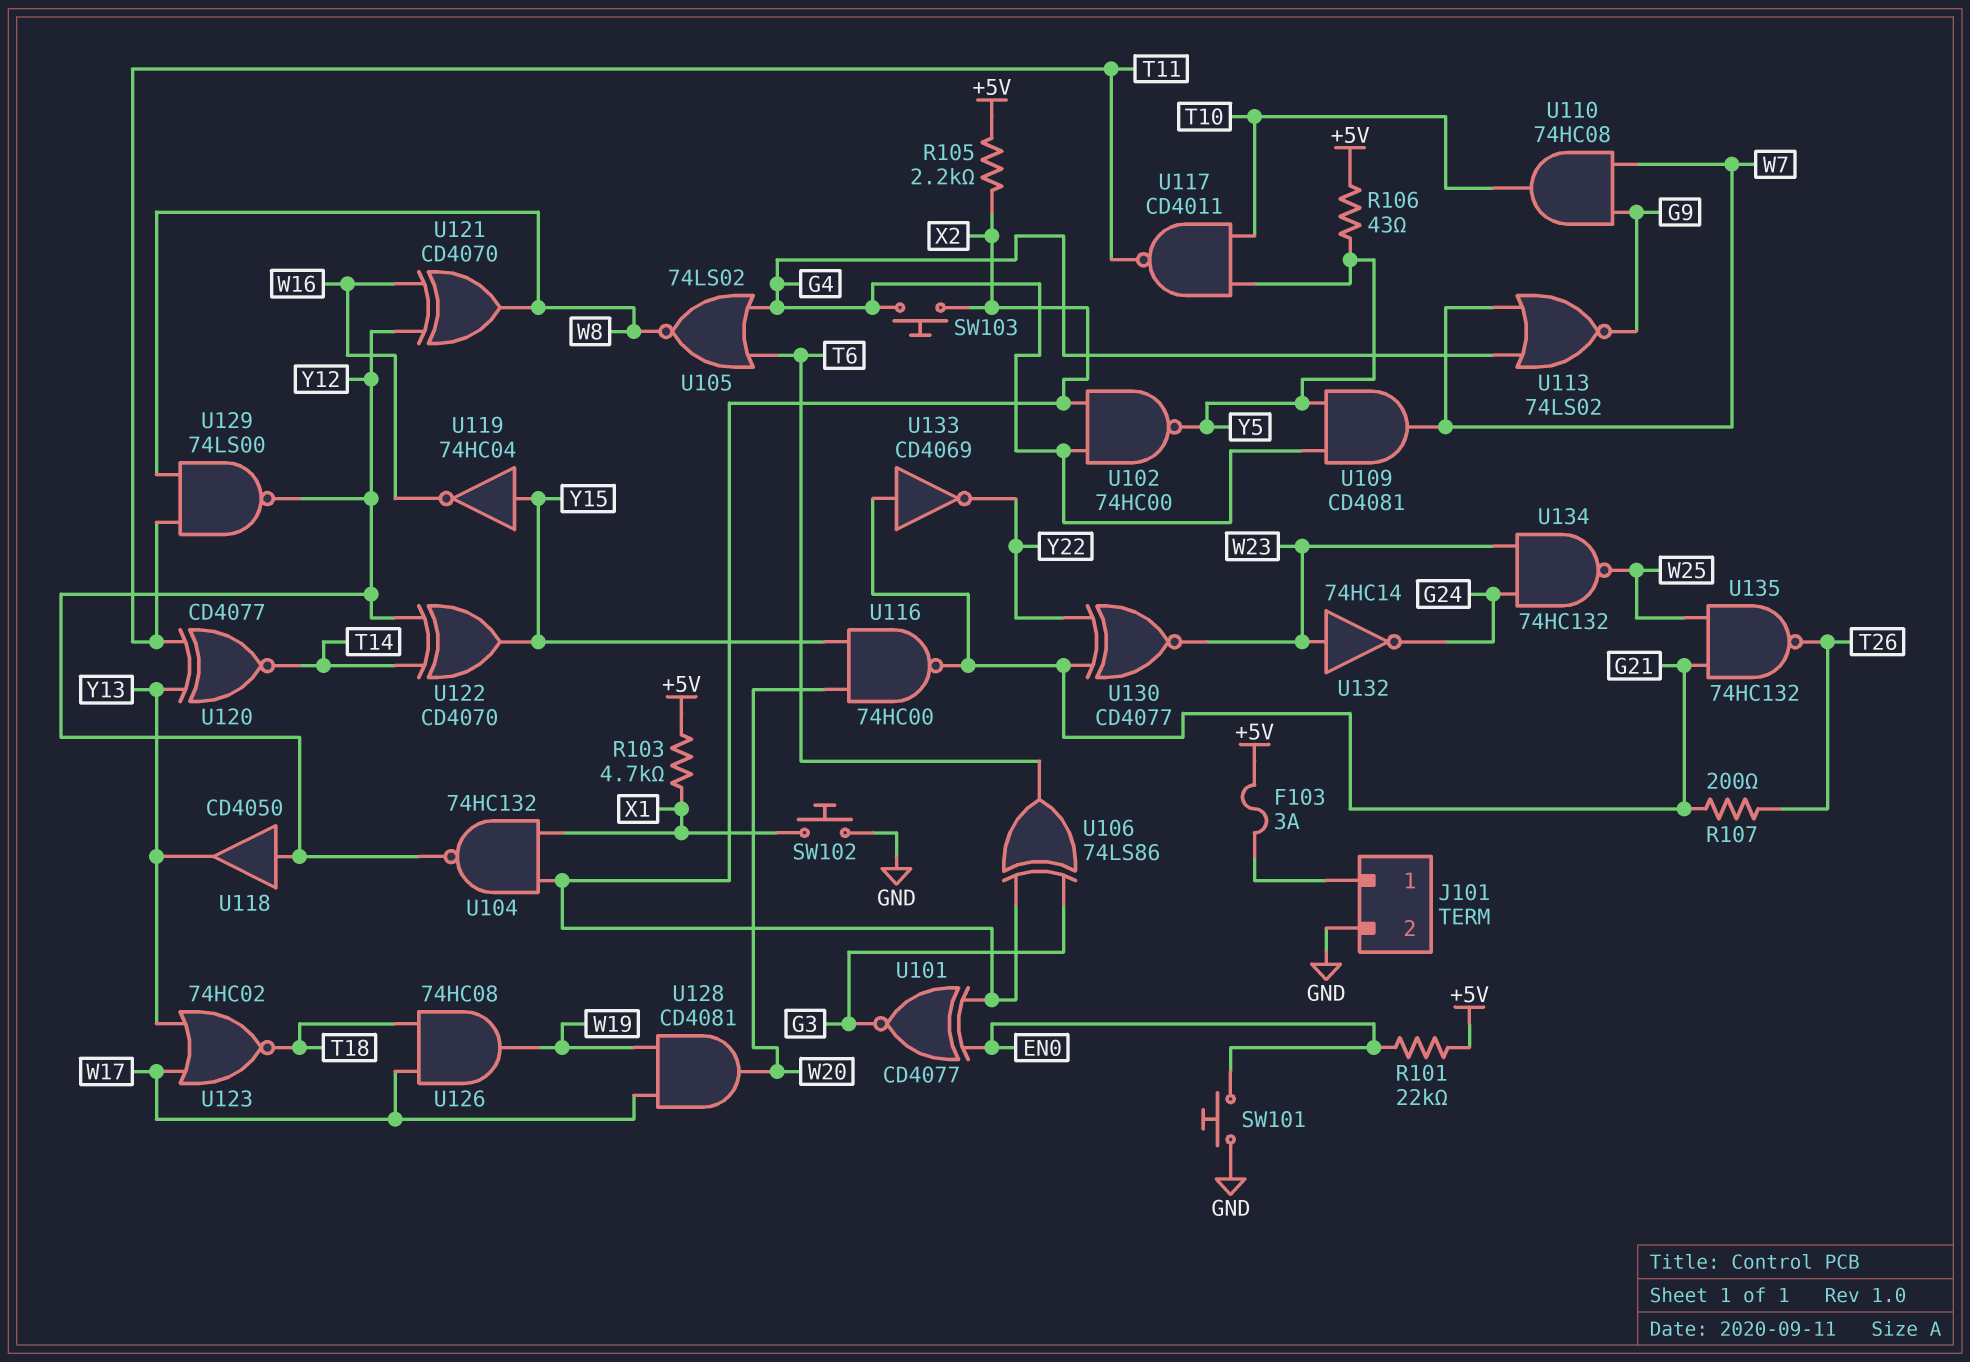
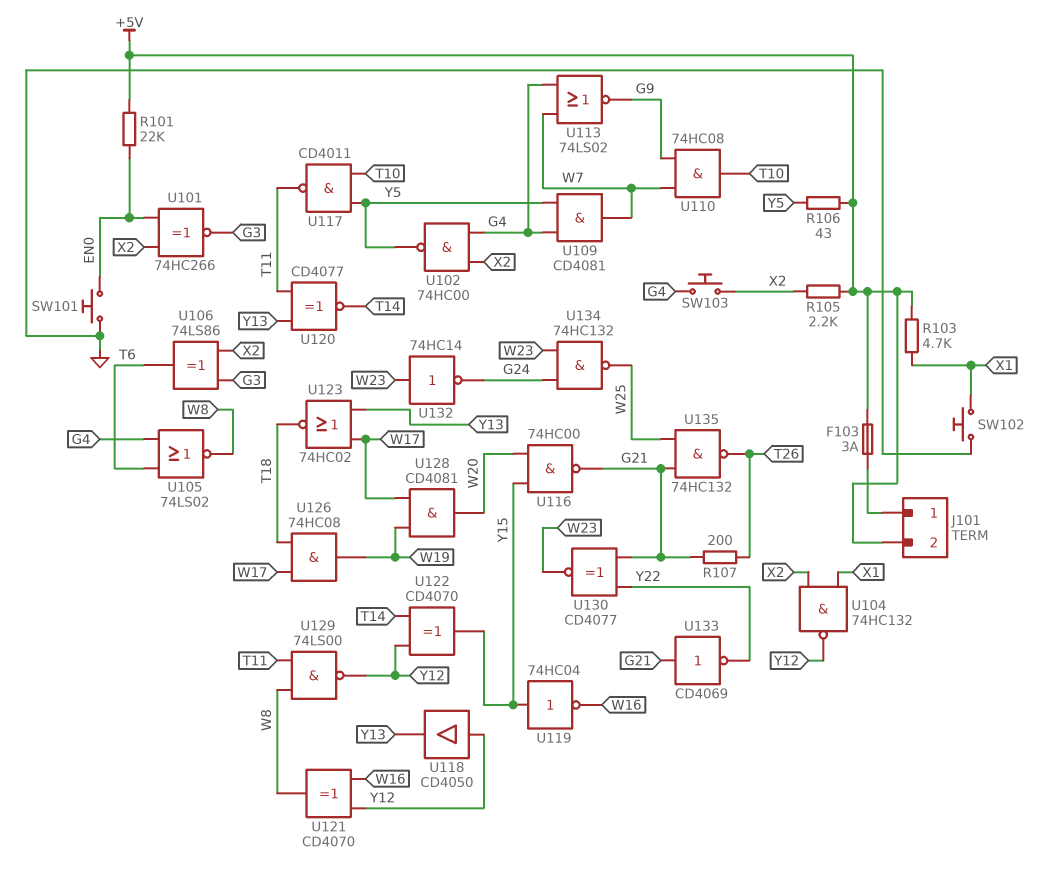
J101 pin 2: GND -> +5V
U101: XNOR CD4077 (in EN0, in X2, out G3) -> XNOR 74HC266 (in EN0, in X2, out G3)

